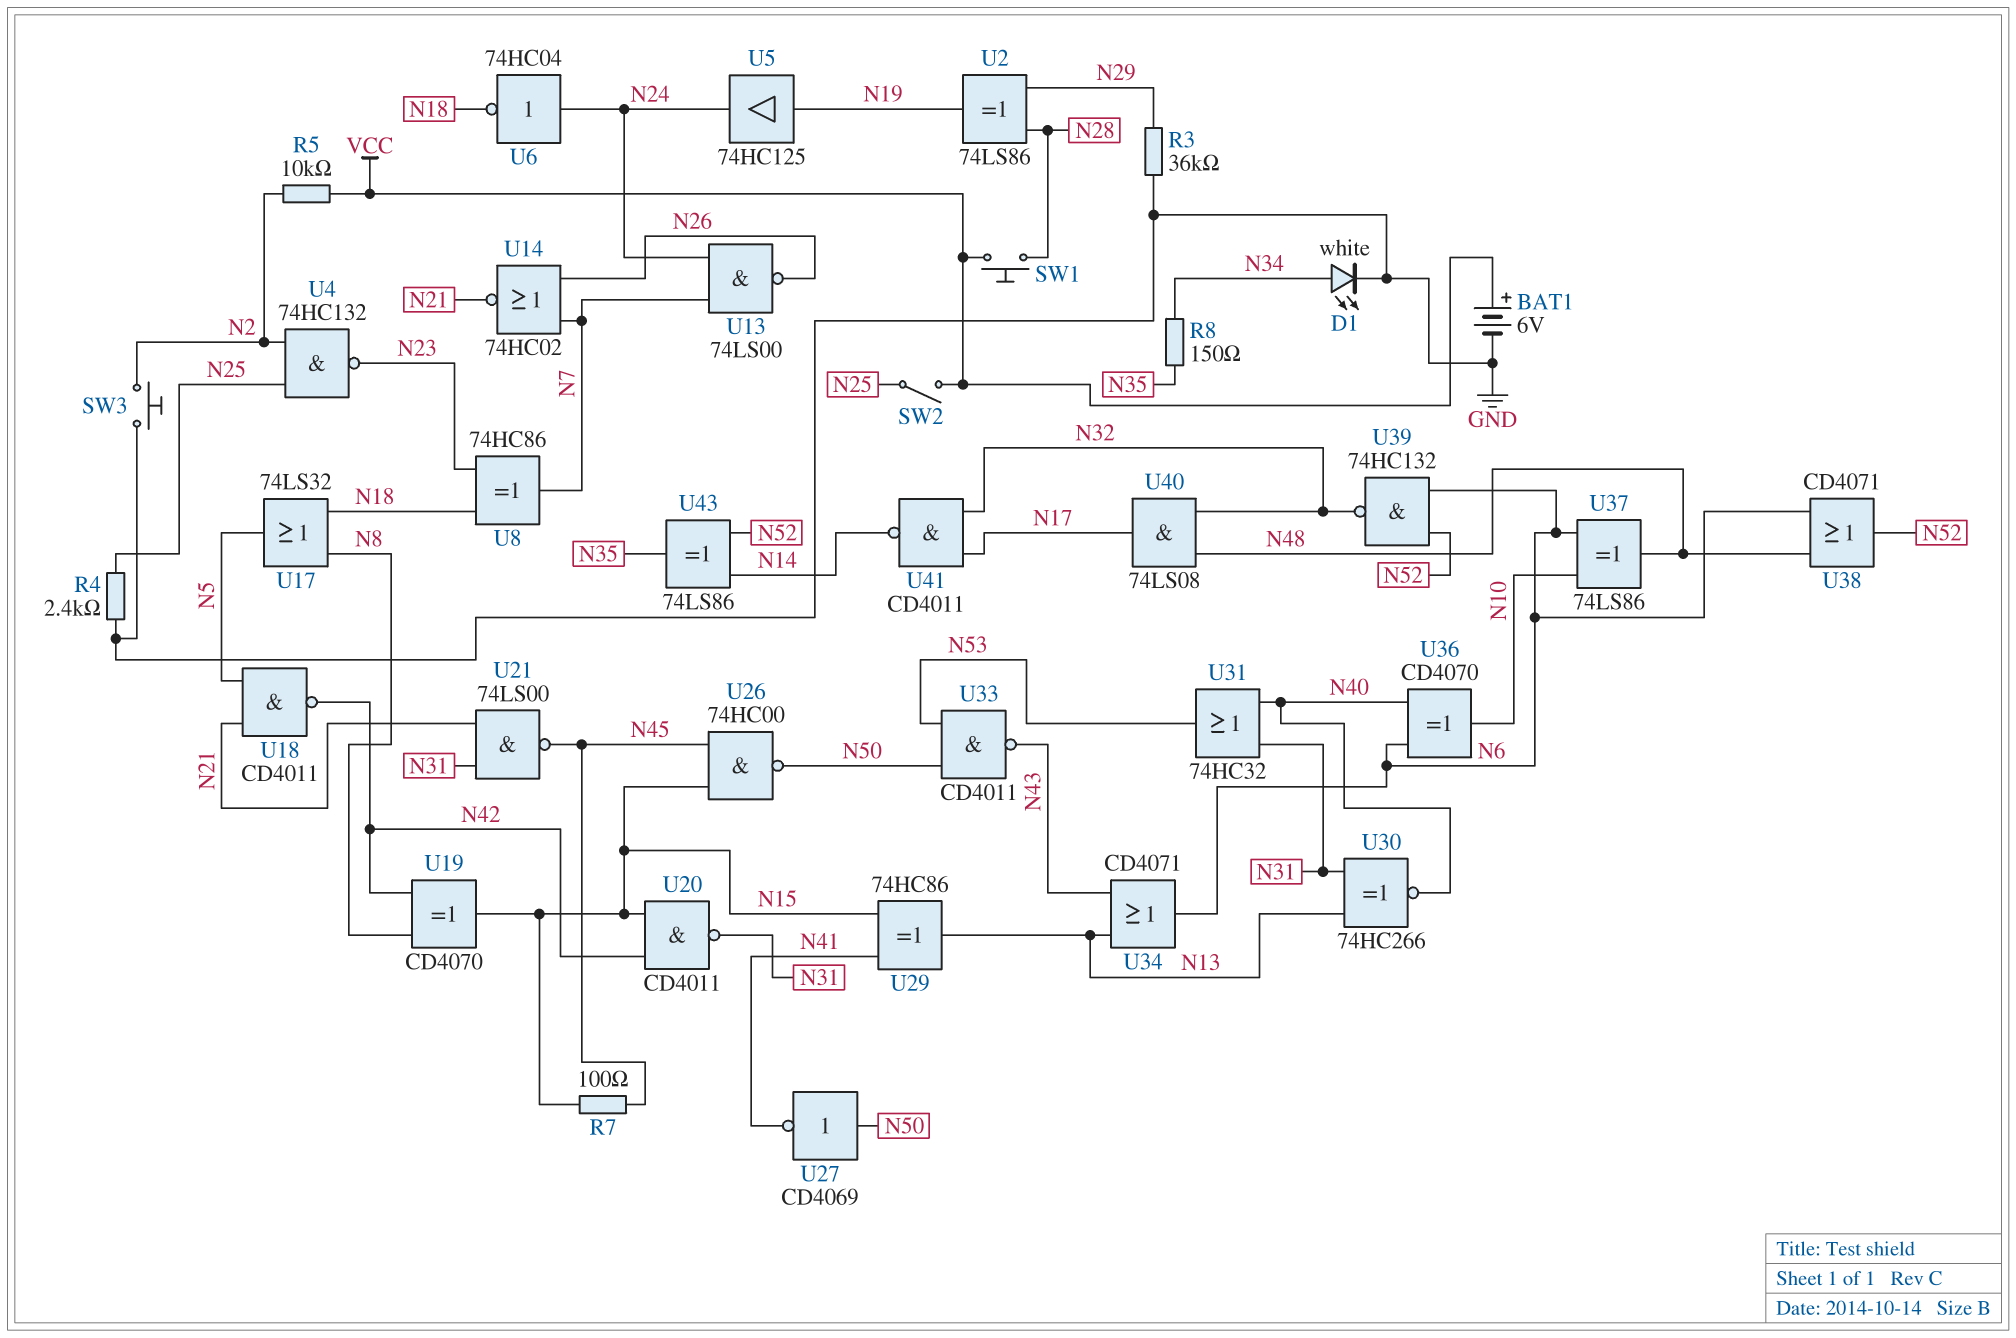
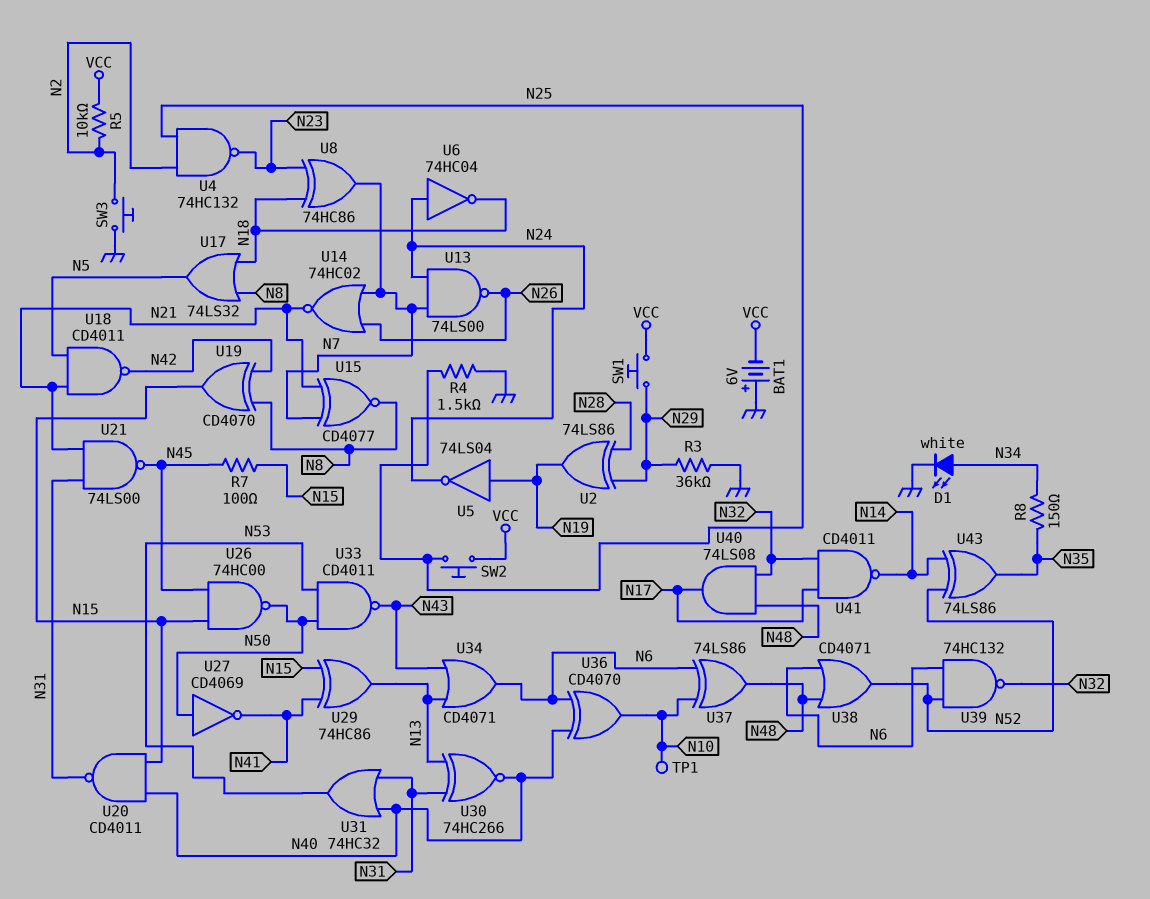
BAT1: 6V (plus VCC, minus GND) -> 6V (plus GND, minus VCC)
R4: 2.4k (GND, N25) -> 1.5k (GND, N25)
SW1: button (N28, VCC) -> button (N29, VCC)
SW2: switch (N25, VCC) -> button (N25, VCC)
TP1: none -> test point (N10)
U5: buffer 74HC125 (in N19, out N24) -> NOT 74LS04 (in N19, out N24)
U15: none -> XNOR CD4077 (in N7, in N21, out N8)
U20: NAND CD4011 (in N15, in N42, out N31) -> NAND CD4011 (in N15, in N40, out N31)

